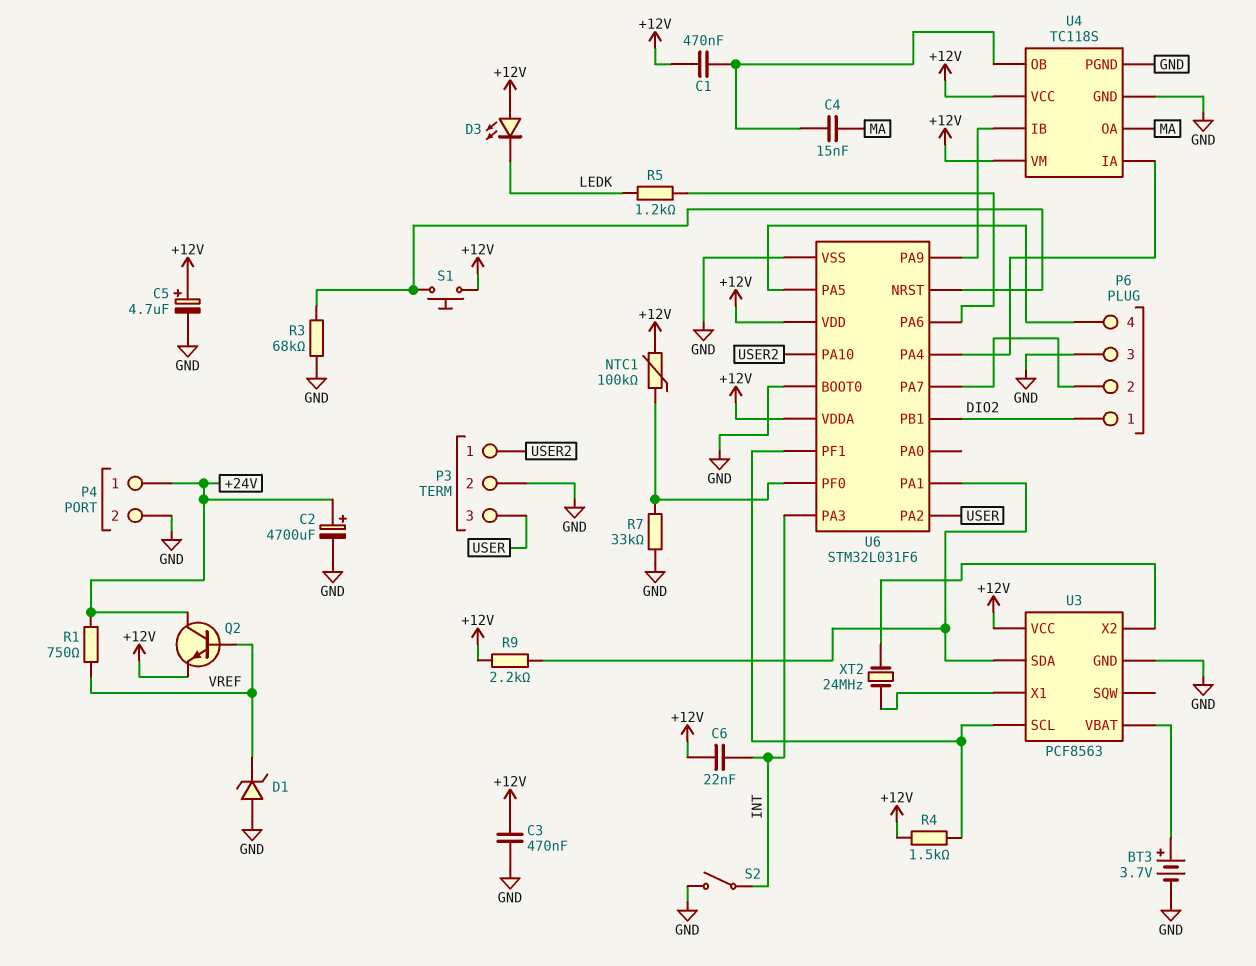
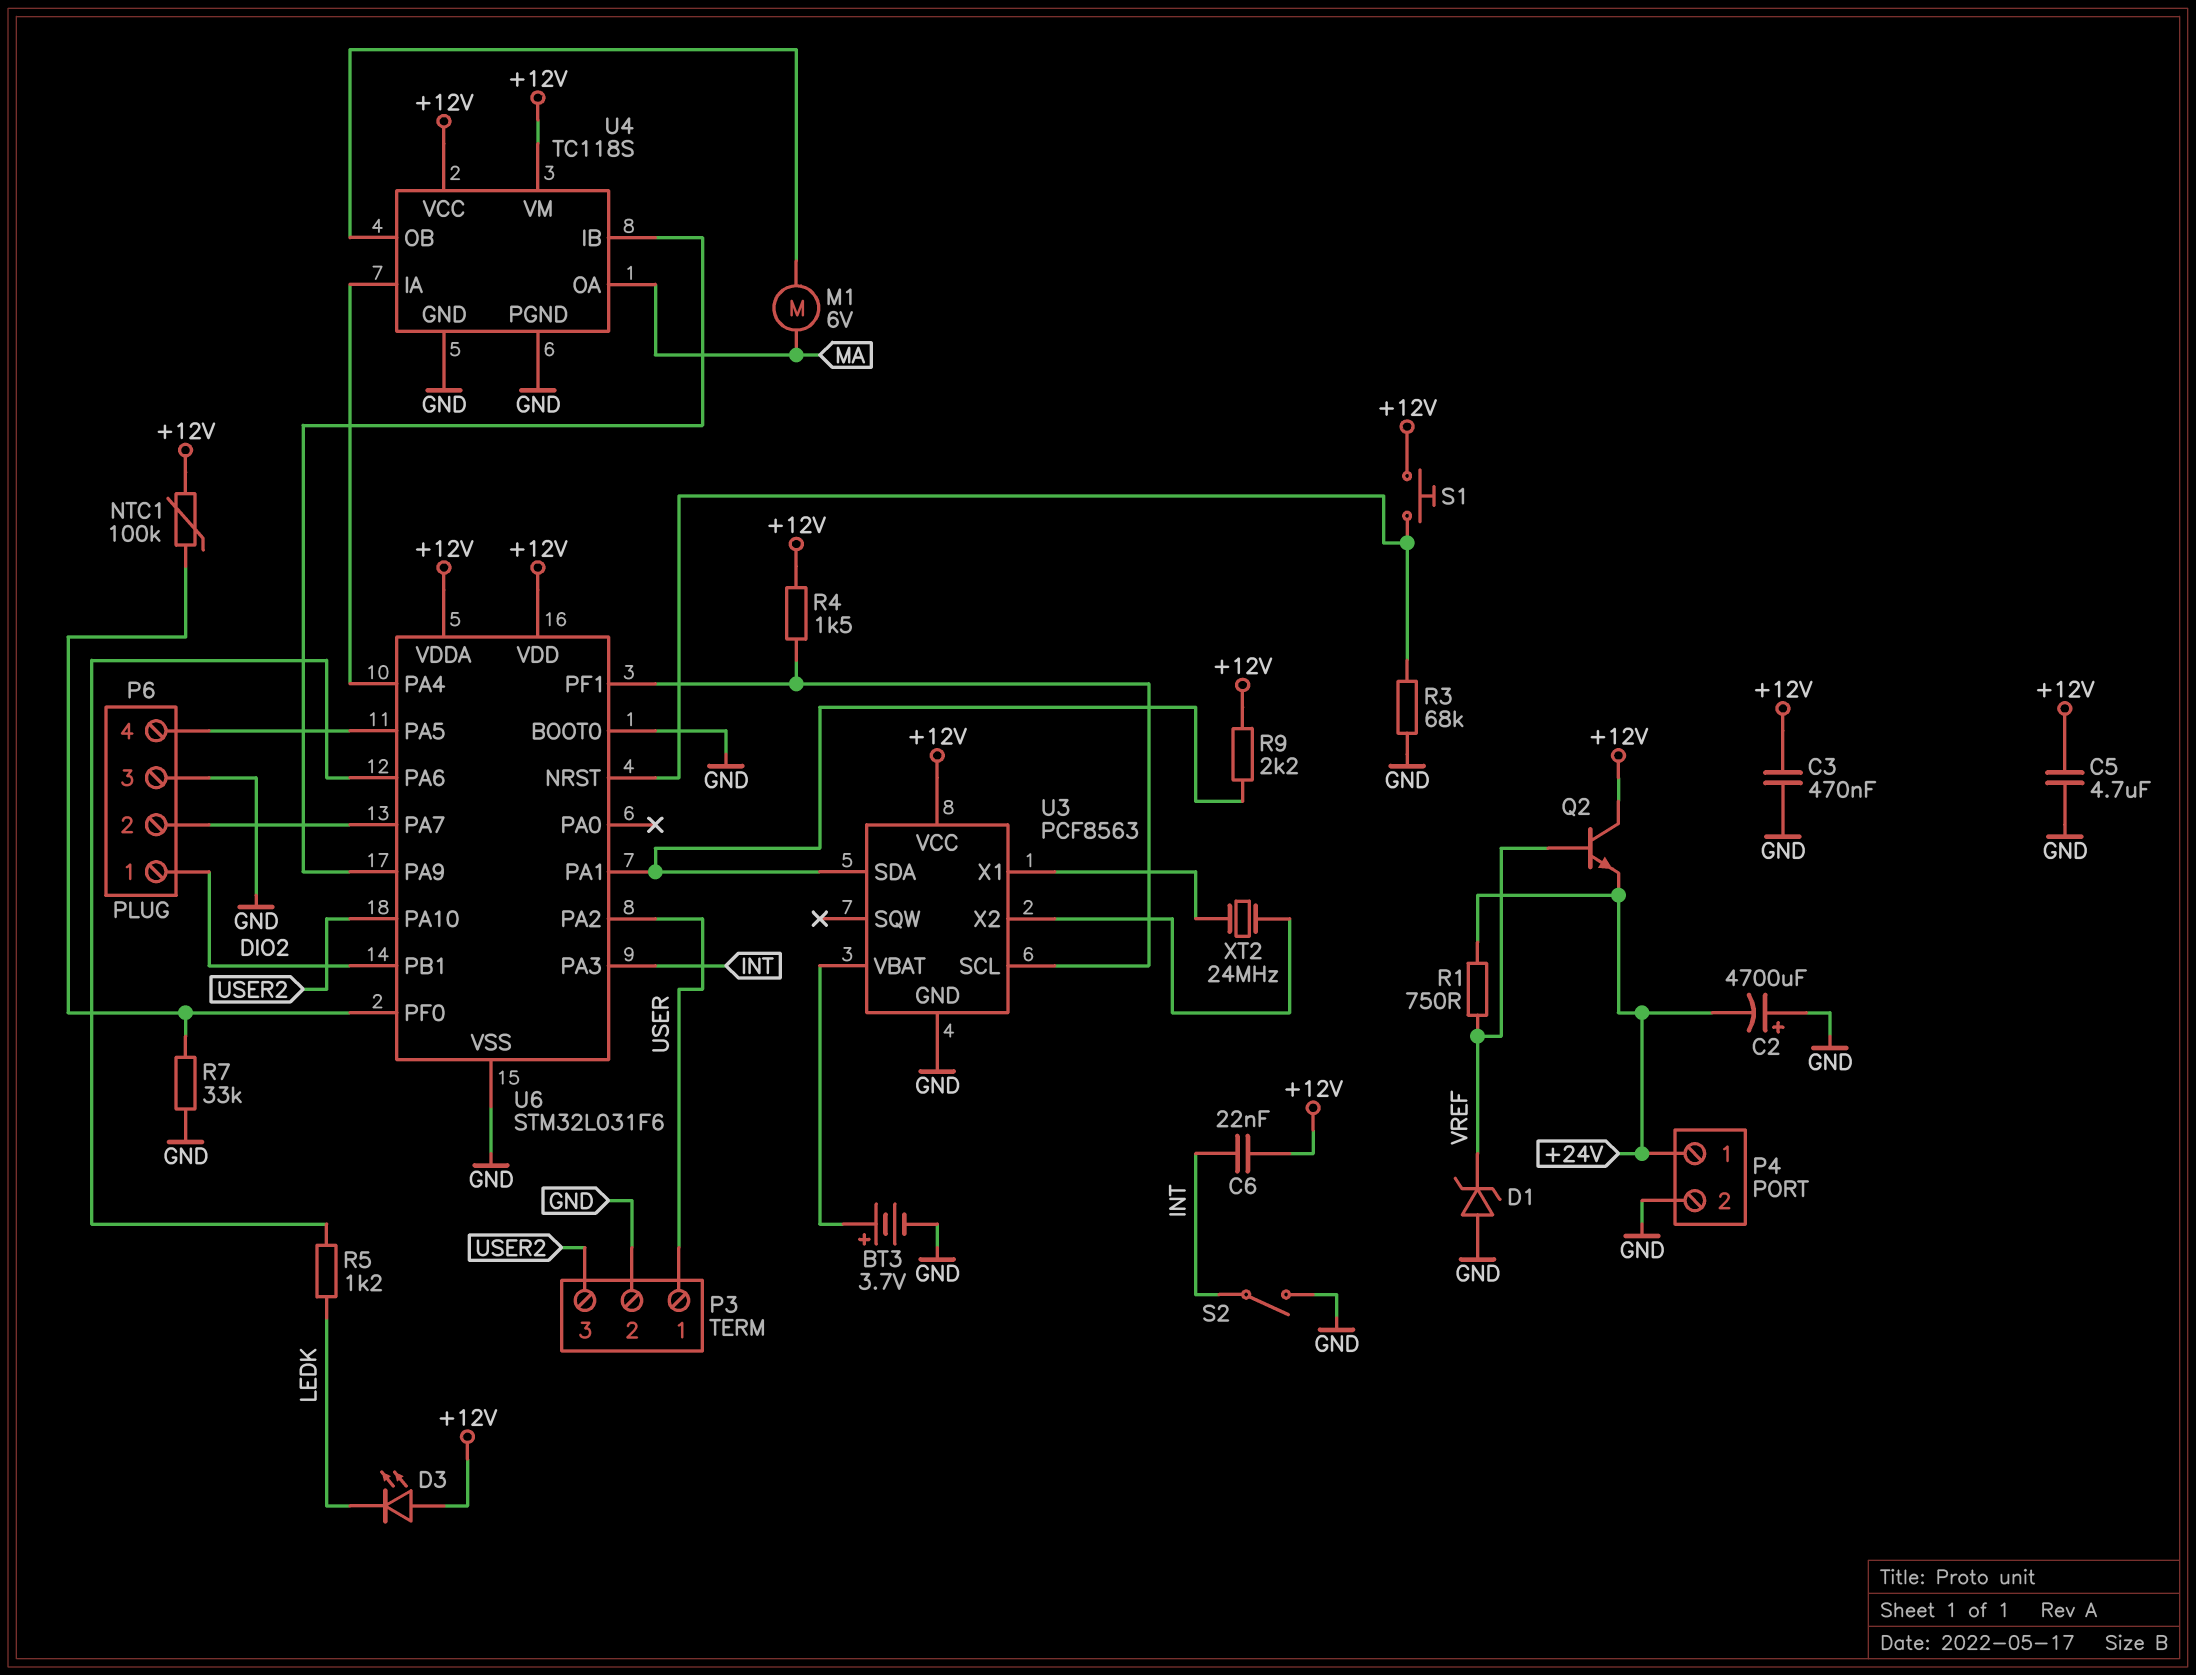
C1: 470nF (+12V, U4/OB) -> none
C2: 4700uF (plus +24V, minus GND) -> 4700uF (plus GND, minus +24V)
C4: 15nF (MA, U4/OB) -> none
C5: 4.7uF (plus +12V, minus GND) -> 4.7uF (+12V, GND)
M1: none -> motor 6V (MA, U4/OB)
P3 pin 1: USER2 -> USER
P3 pin 3: USER -> USER2
Q2: NPN (B VREF, C +24V, E +12V) -> NPN (B VREF, C +12V, E +24V)

